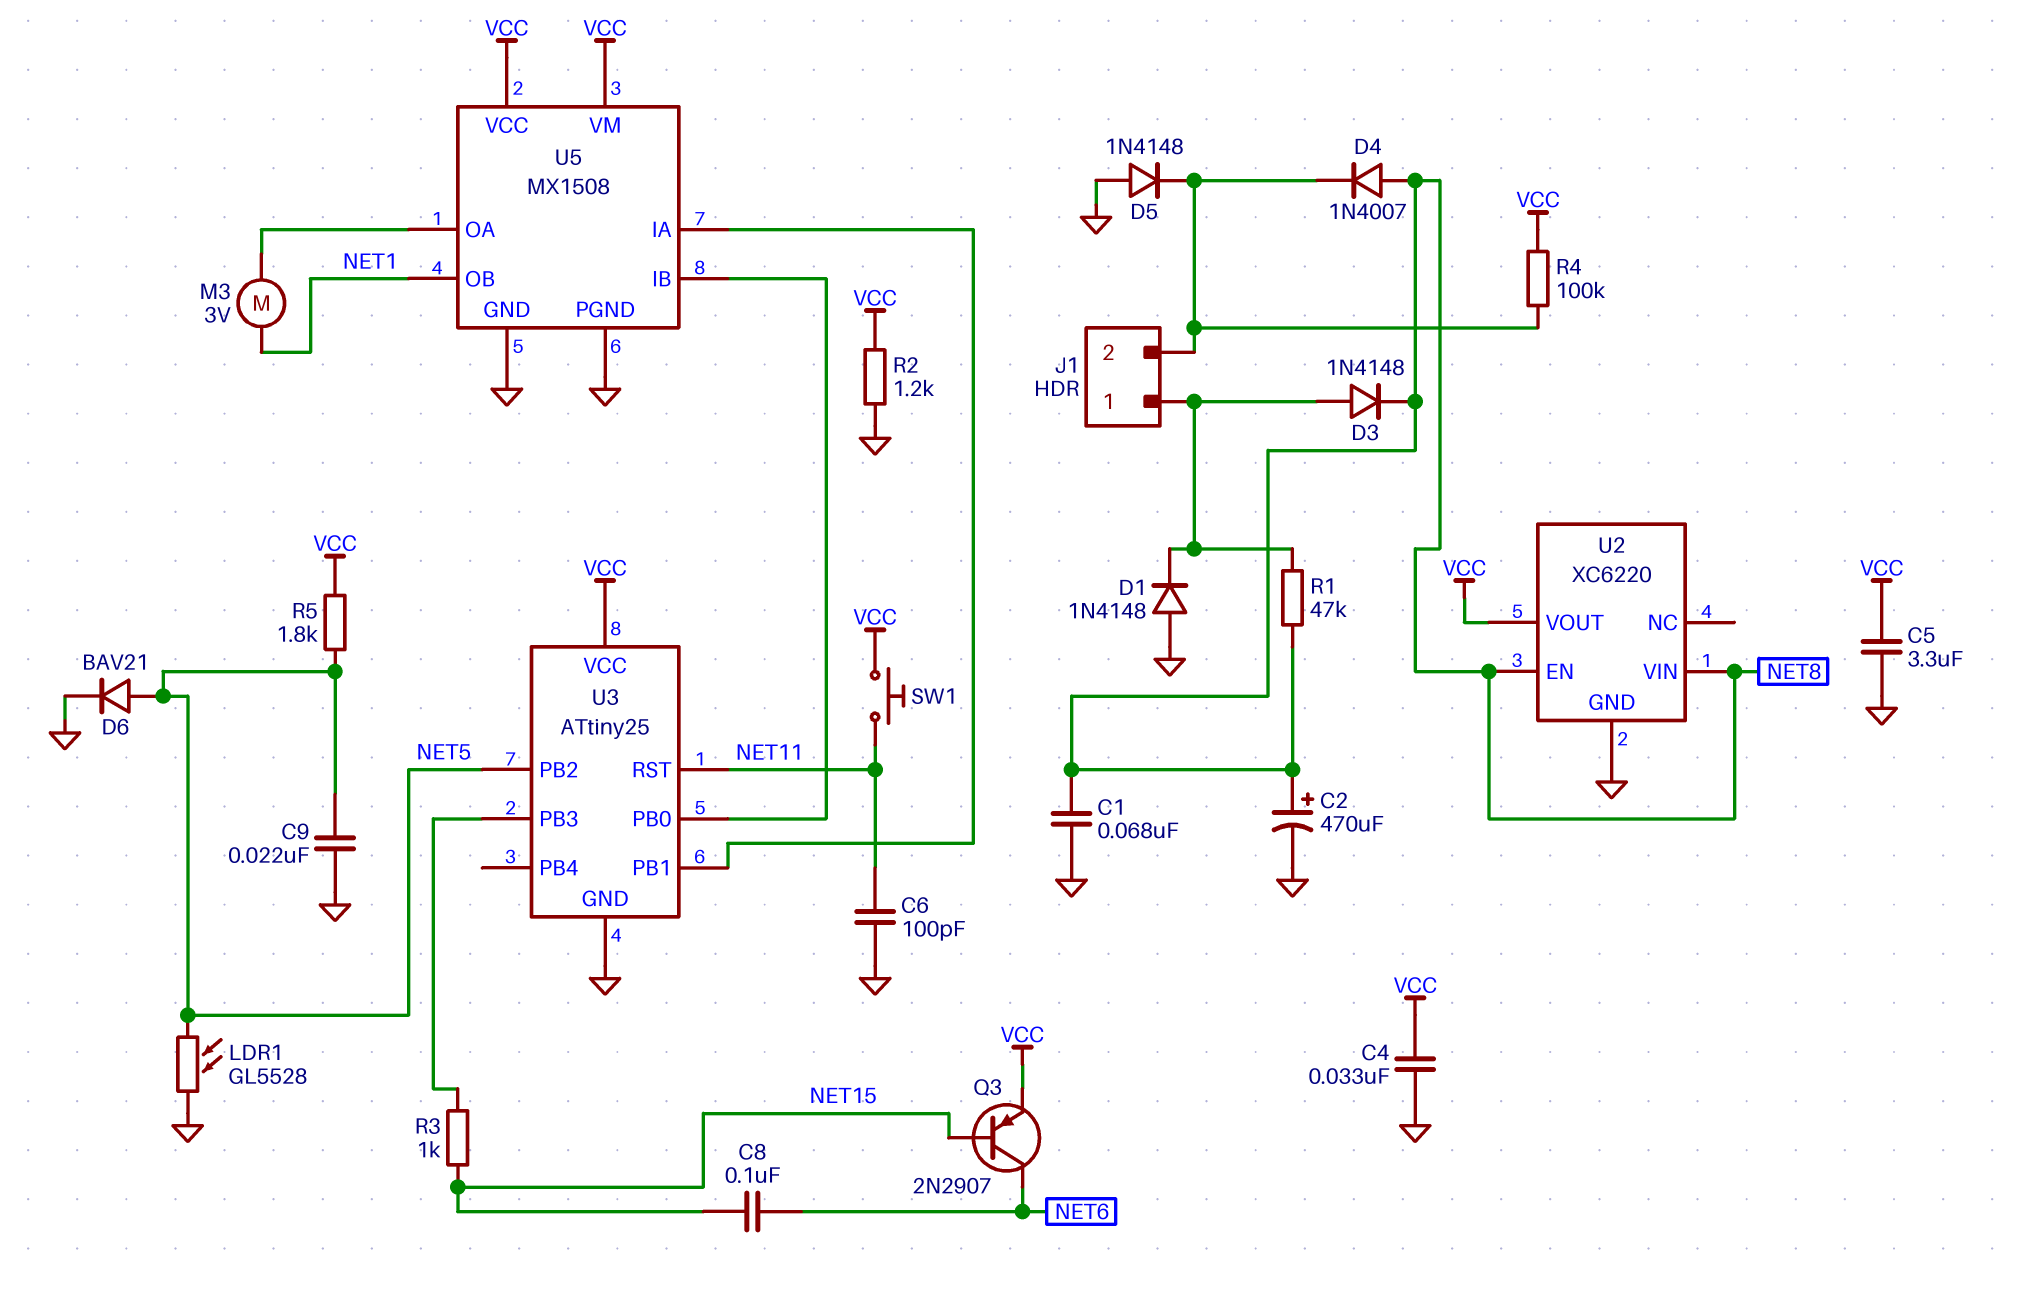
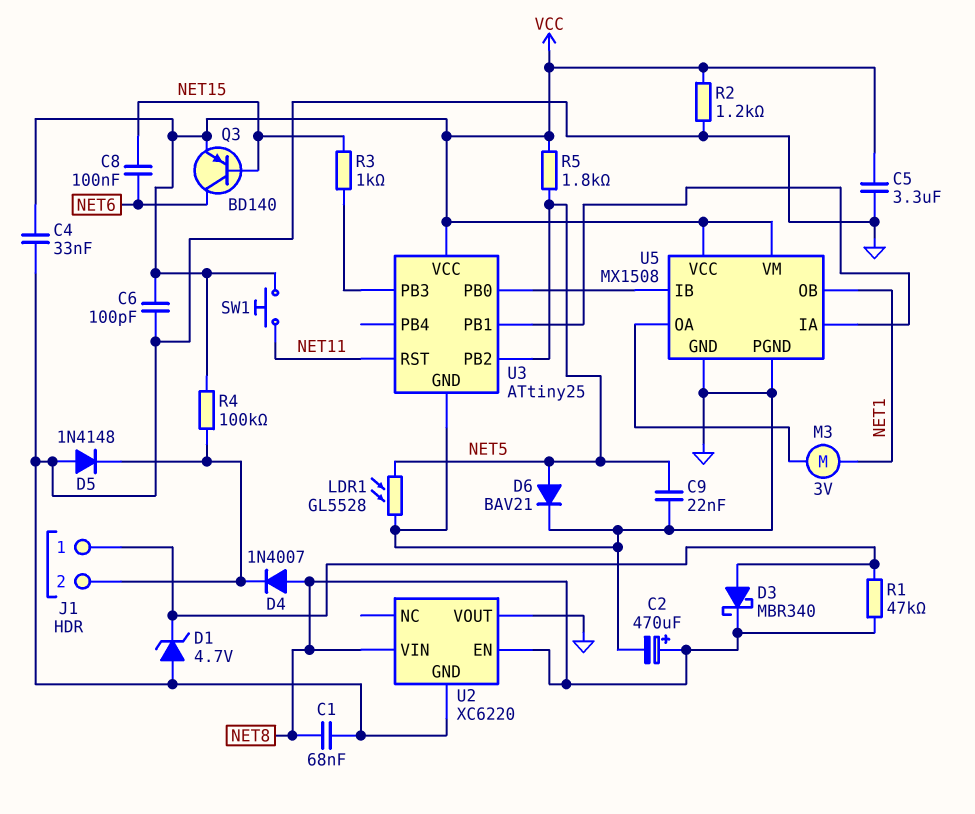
C6: 100pF (GND, NET11) -> 100pF (GND, VCC)
D1: diode 1N4148 (A GND, K J1/1) -> zener 4.7V (A GND, K J1/1)
D3: diode 1N4148 (A J1/1, K NET8) -> schottky MBR340 (A J1/1, K NET8)
Q3: PNP 2N2907 (B NET15, C NET6, E VCC) -> PNP BD140 (B NET15, C NET6, E VCC)
U2 pin VOUT: VCC -> GND

